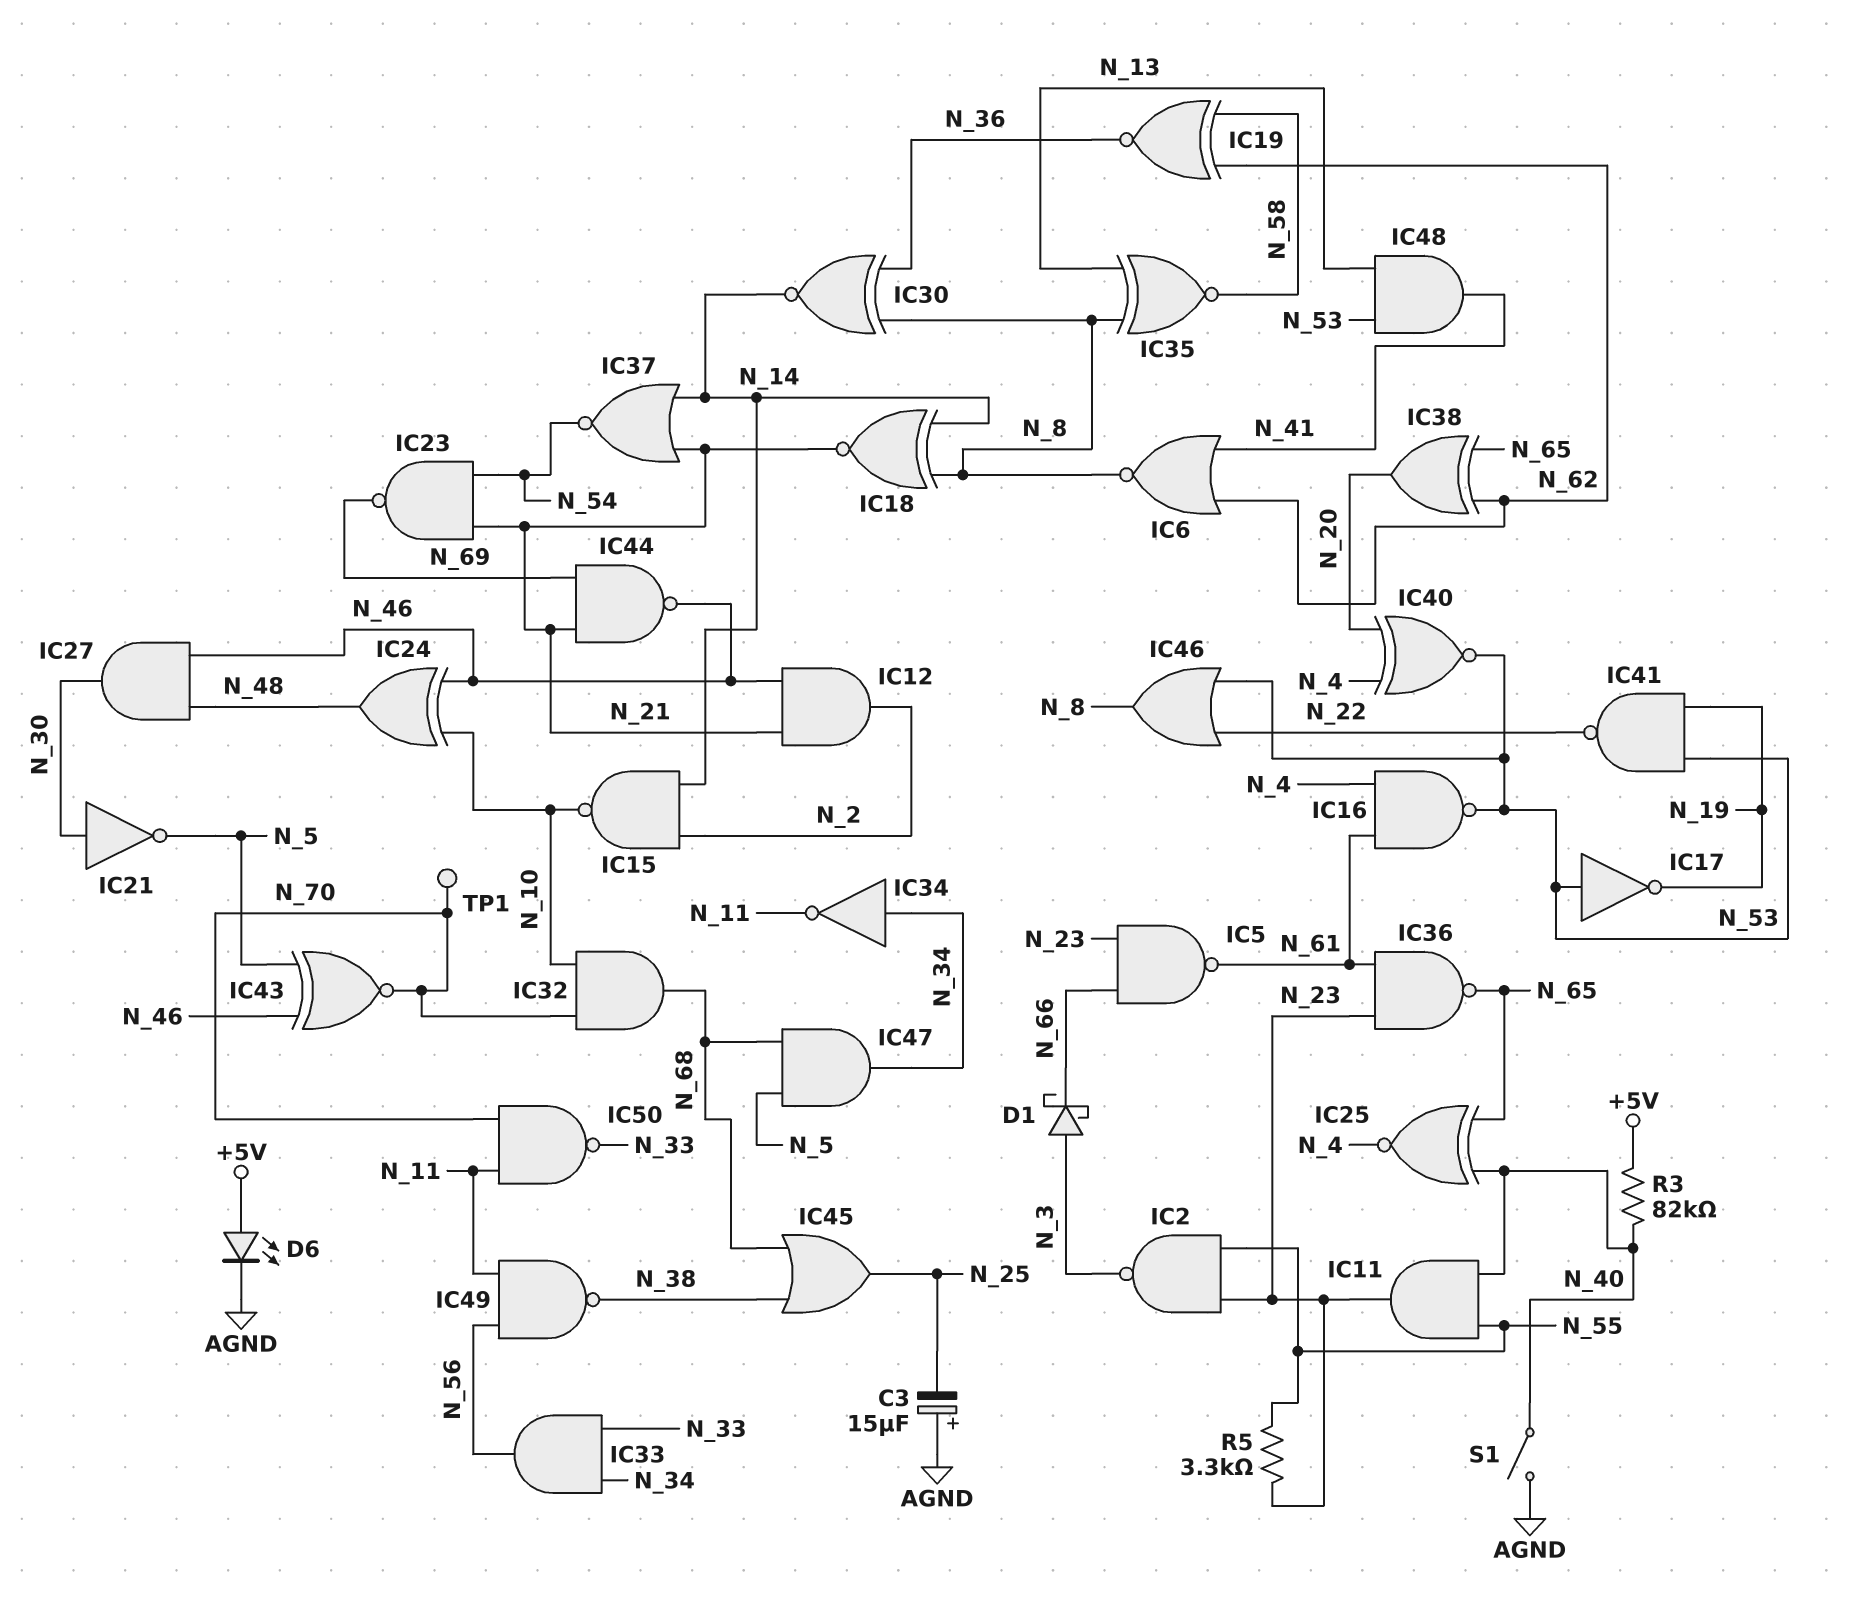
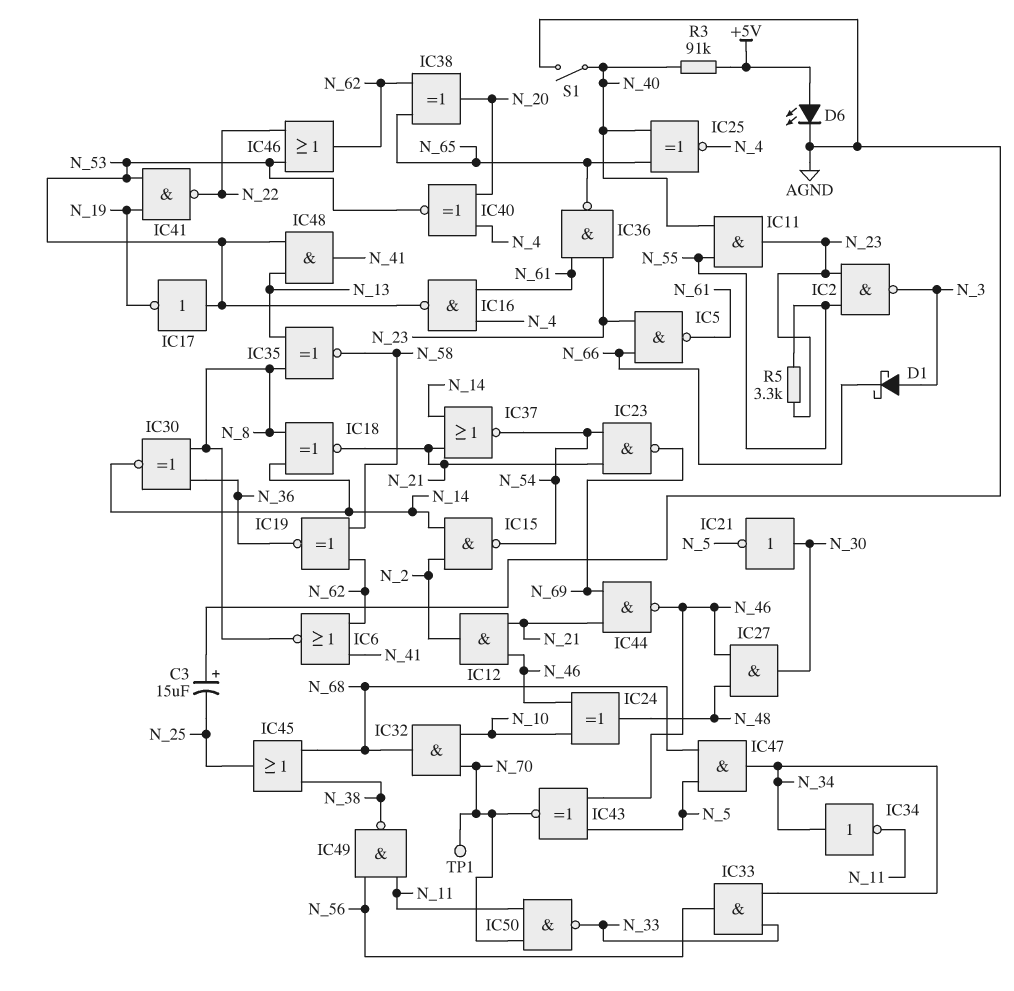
IC15: NAND (in N_2, in N_14, out N_10) -> NAND (in N_2, in N_14, out N_54)
IC46: OR (in N_22, in N_53, out N_8) -> OR (in N_22, in N_53, out N_62)
R3: 82k (+5V, N_40) -> 91k (+5V, N_40)

